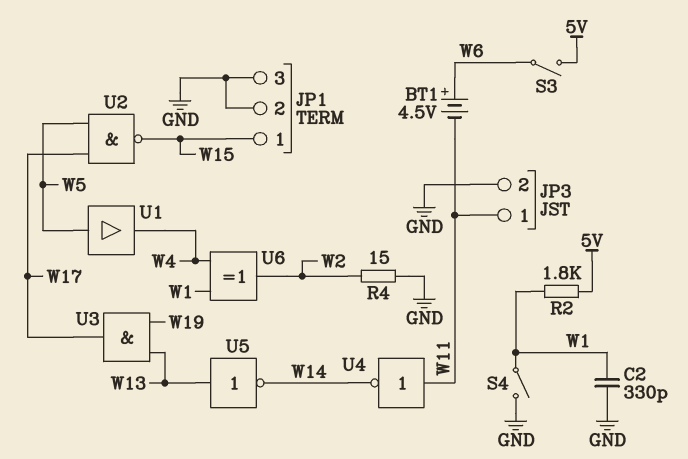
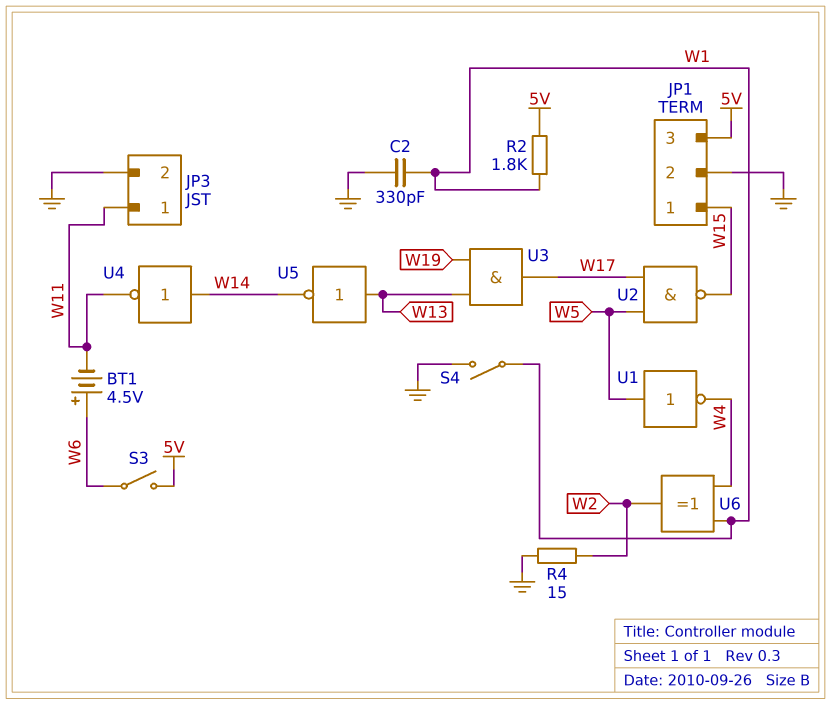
JP1 pin 3: GND -> 5V
U1: buffer (in W5, out W4) -> NOT (in W5, out W4)
U4: NOT (in W11, out W14) -> NOT (in W14, out W11)

